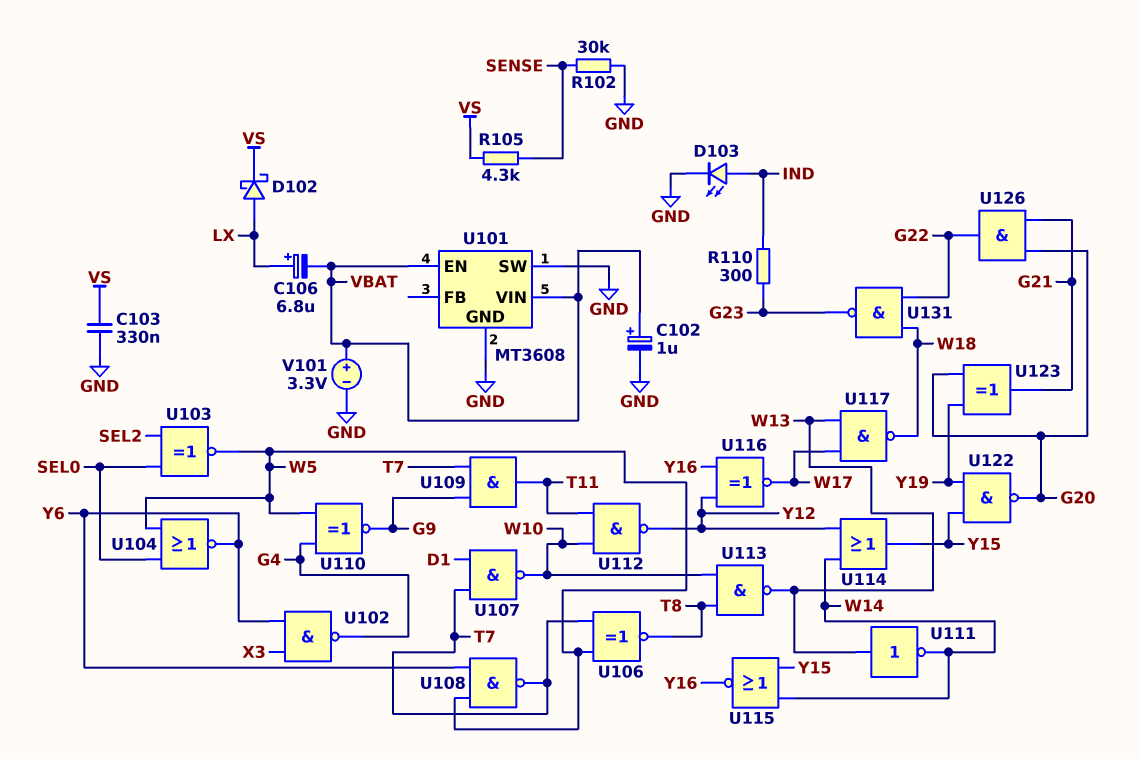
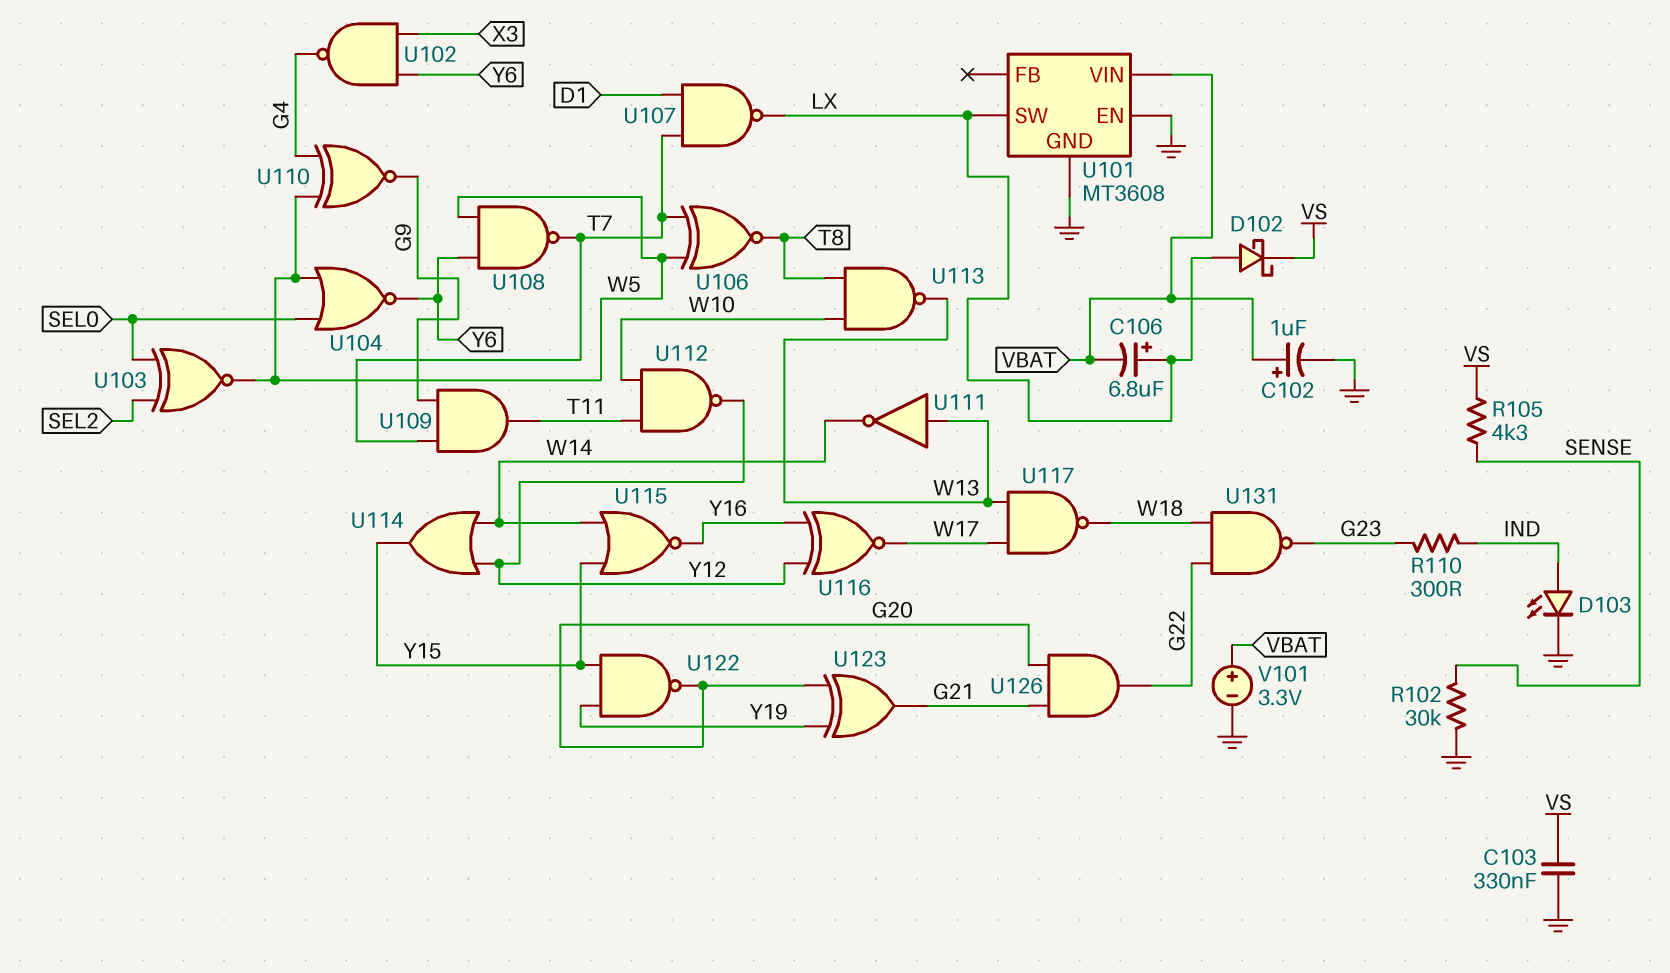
U101 pin EN: VBAT -> GND
U101 pin SW: GND -> LX
U107: NAND (in D1, in T7, out W10) -> NAND (in D1, in T7, out LX)

